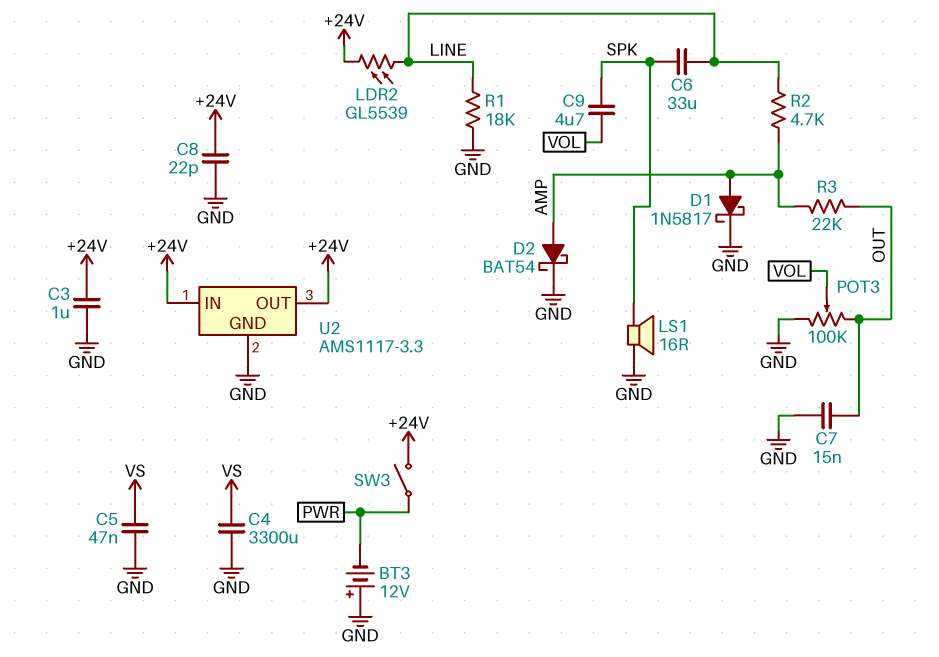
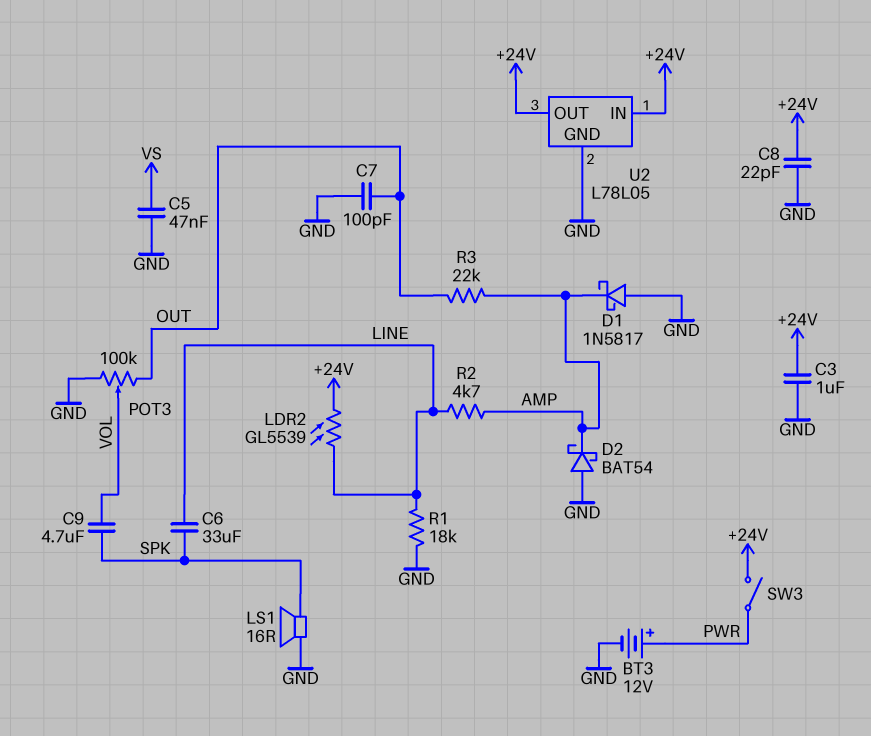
BT3: 12V (plus GND, minus PWR) -> 12V (plus PWR, minus GND)
C4: 3300uF (GND, VS) -> none
C7: 15nF (GND, OUT) -> 100pF (GND, OUT)
D1: schottky 1N5817 (A AMP, K GND) -> schottky 1N5817 (A GND, K AMP)
D2: schottky BAT54 (A AMP, K GND) -> schottky BAT54 (A GND, K AMP)
U2: AMS1117-3.3 -> L78L05

